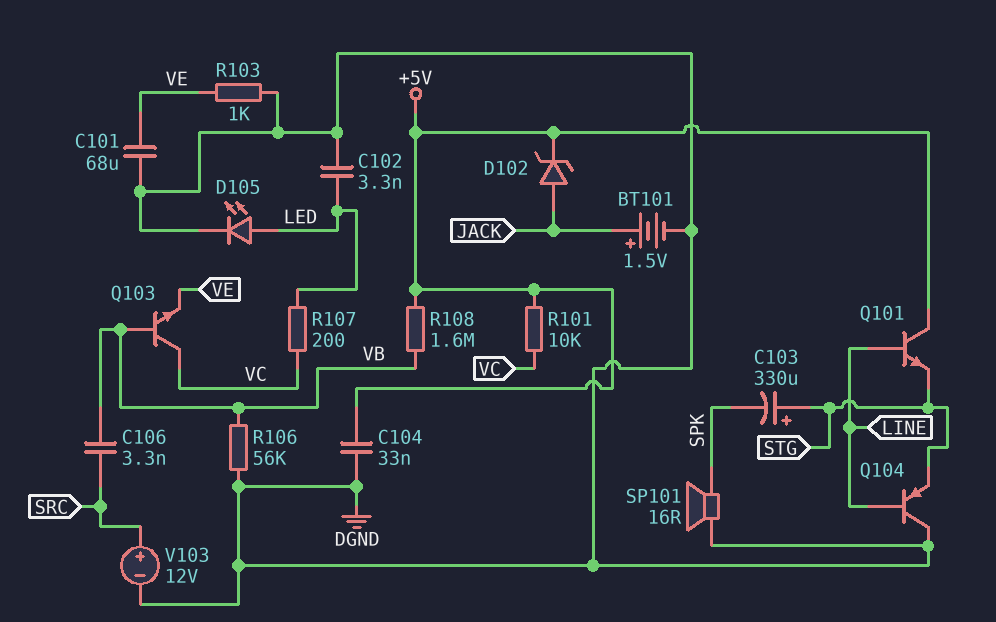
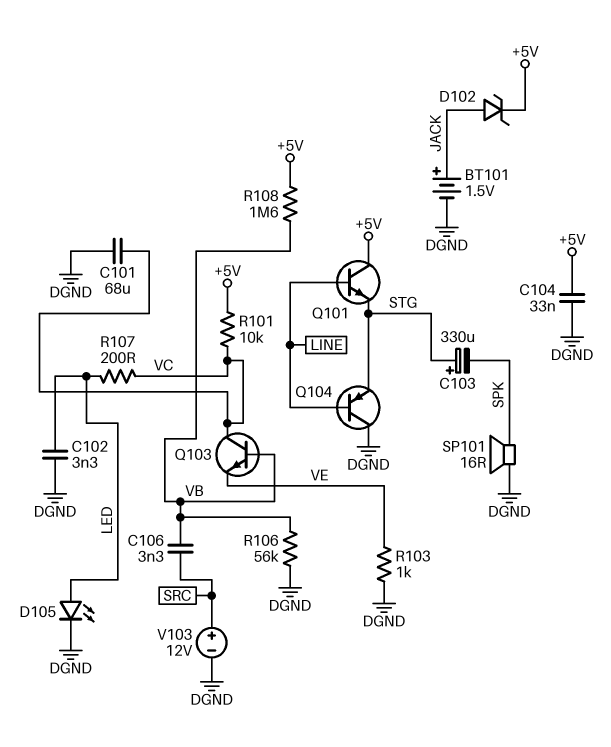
C101: 68uF (DGND, VE) -> 68uF (DGND, VC)

